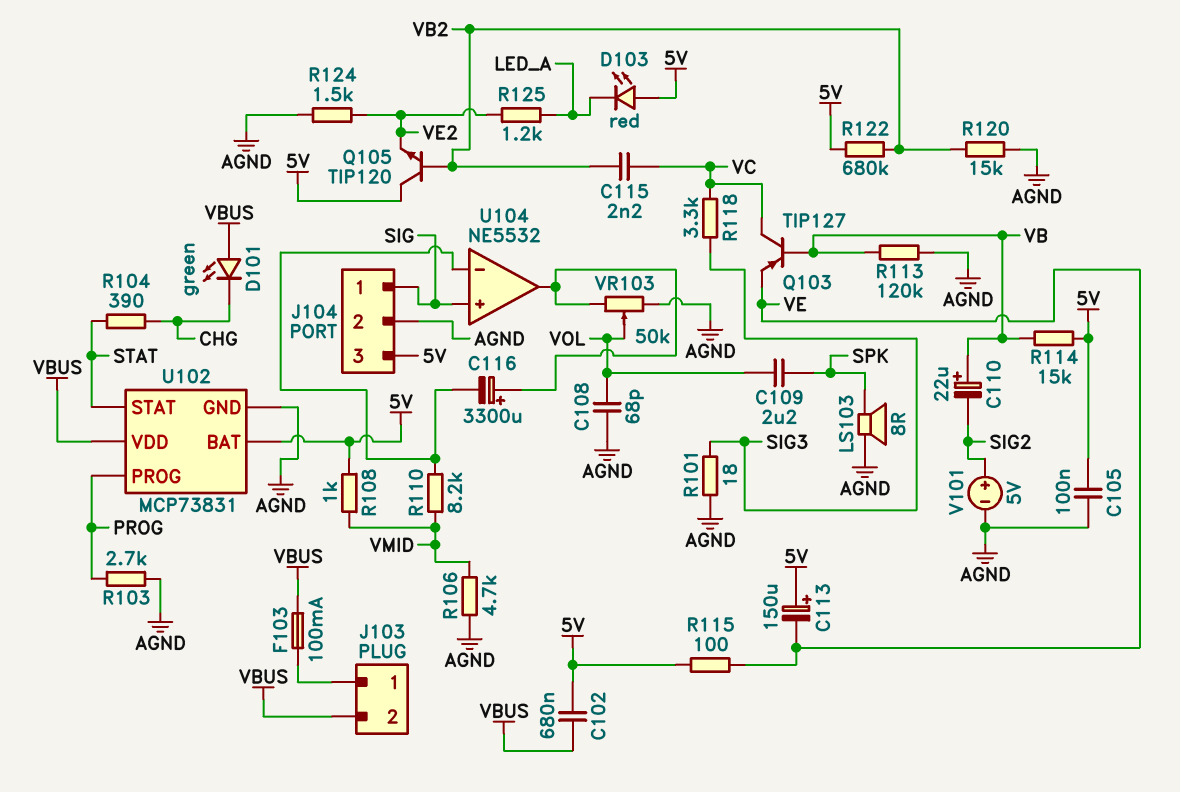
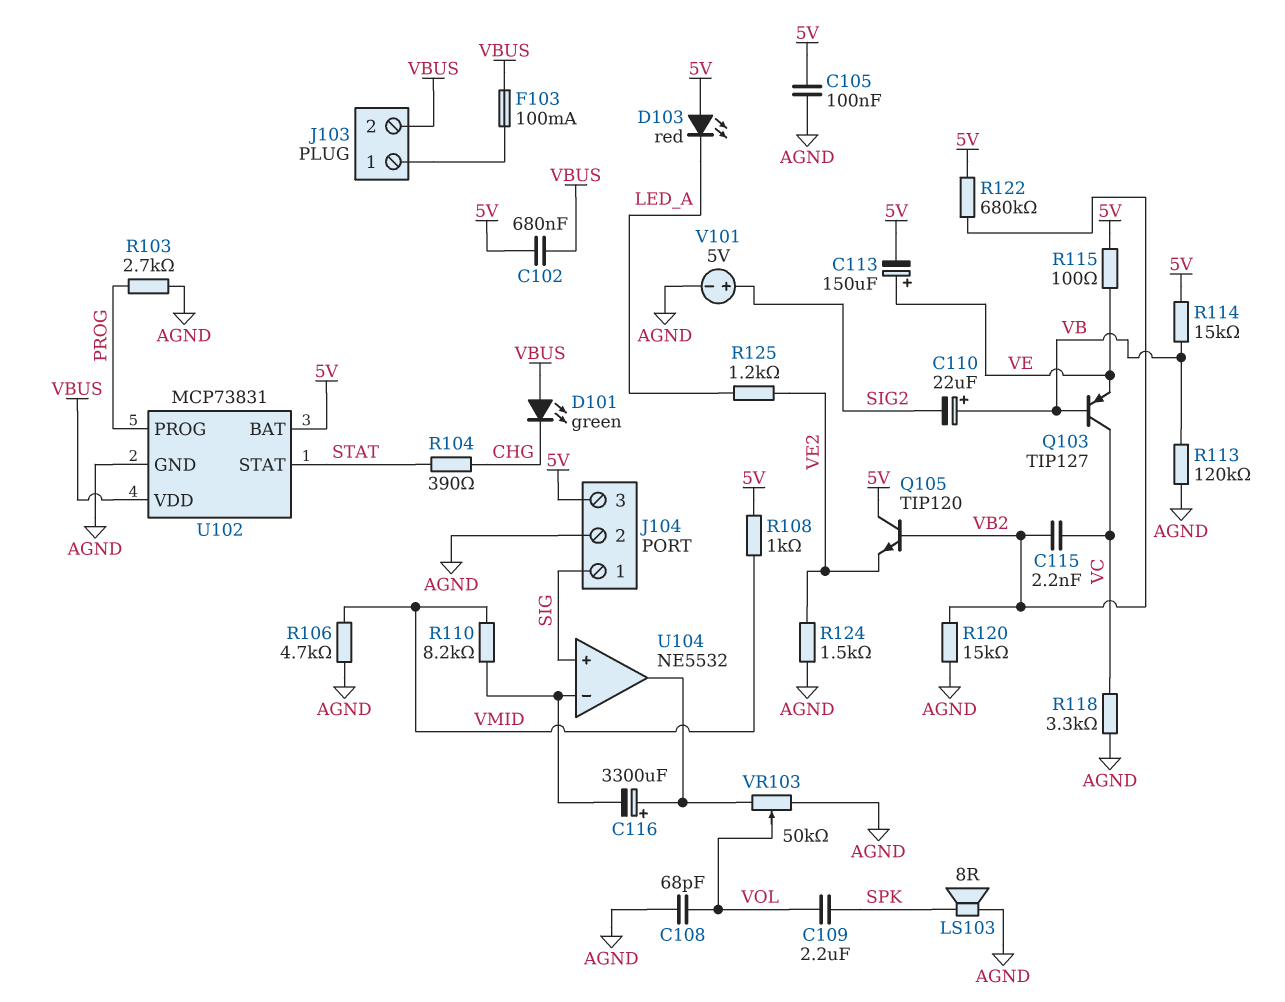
C113: 150uF (plus 5V, minus VE) -> 150uF (plus VE, minus 5V)
R101: 18 (AGND, SIG3) -> none
R118: 3.3k (SIG3, VC) -> 3.3k (AGND, VC)

